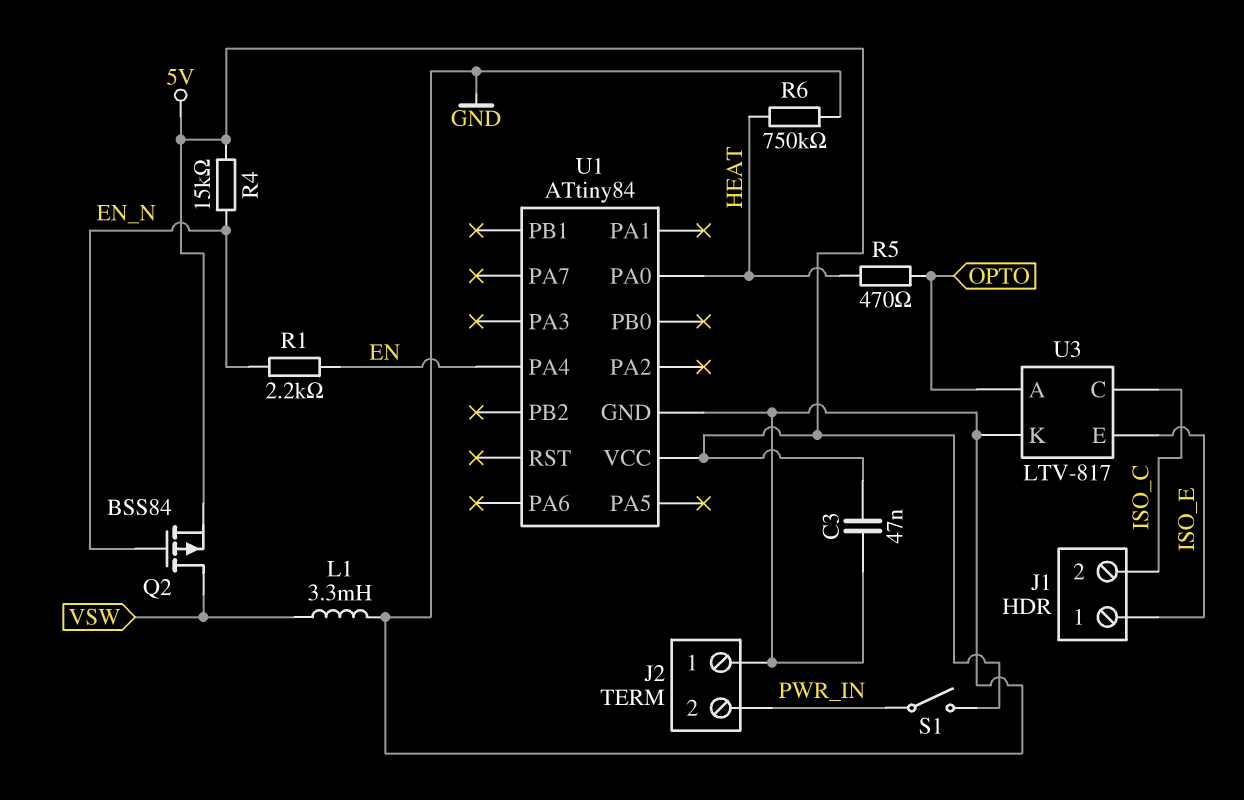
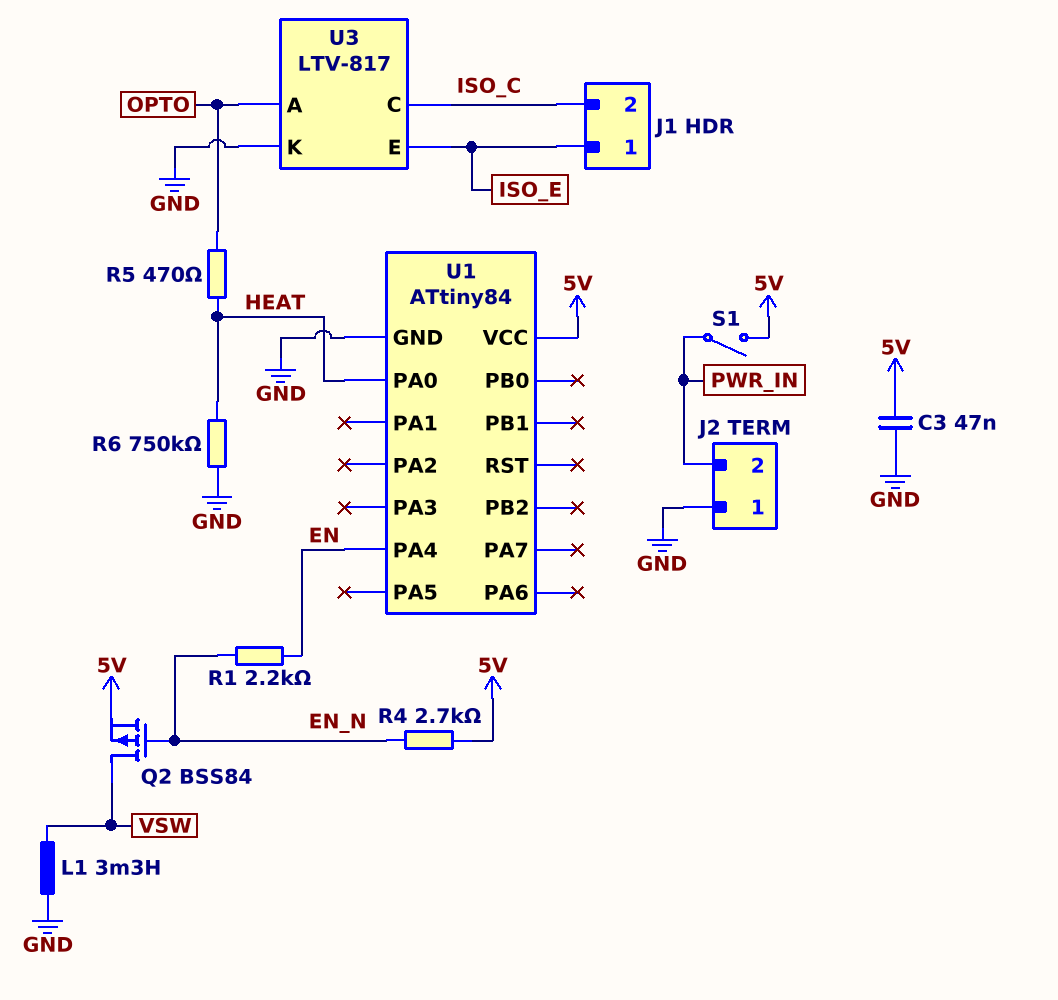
R4: 15k (5V, EN_N) -> 2.7k (5V, EN_N)

